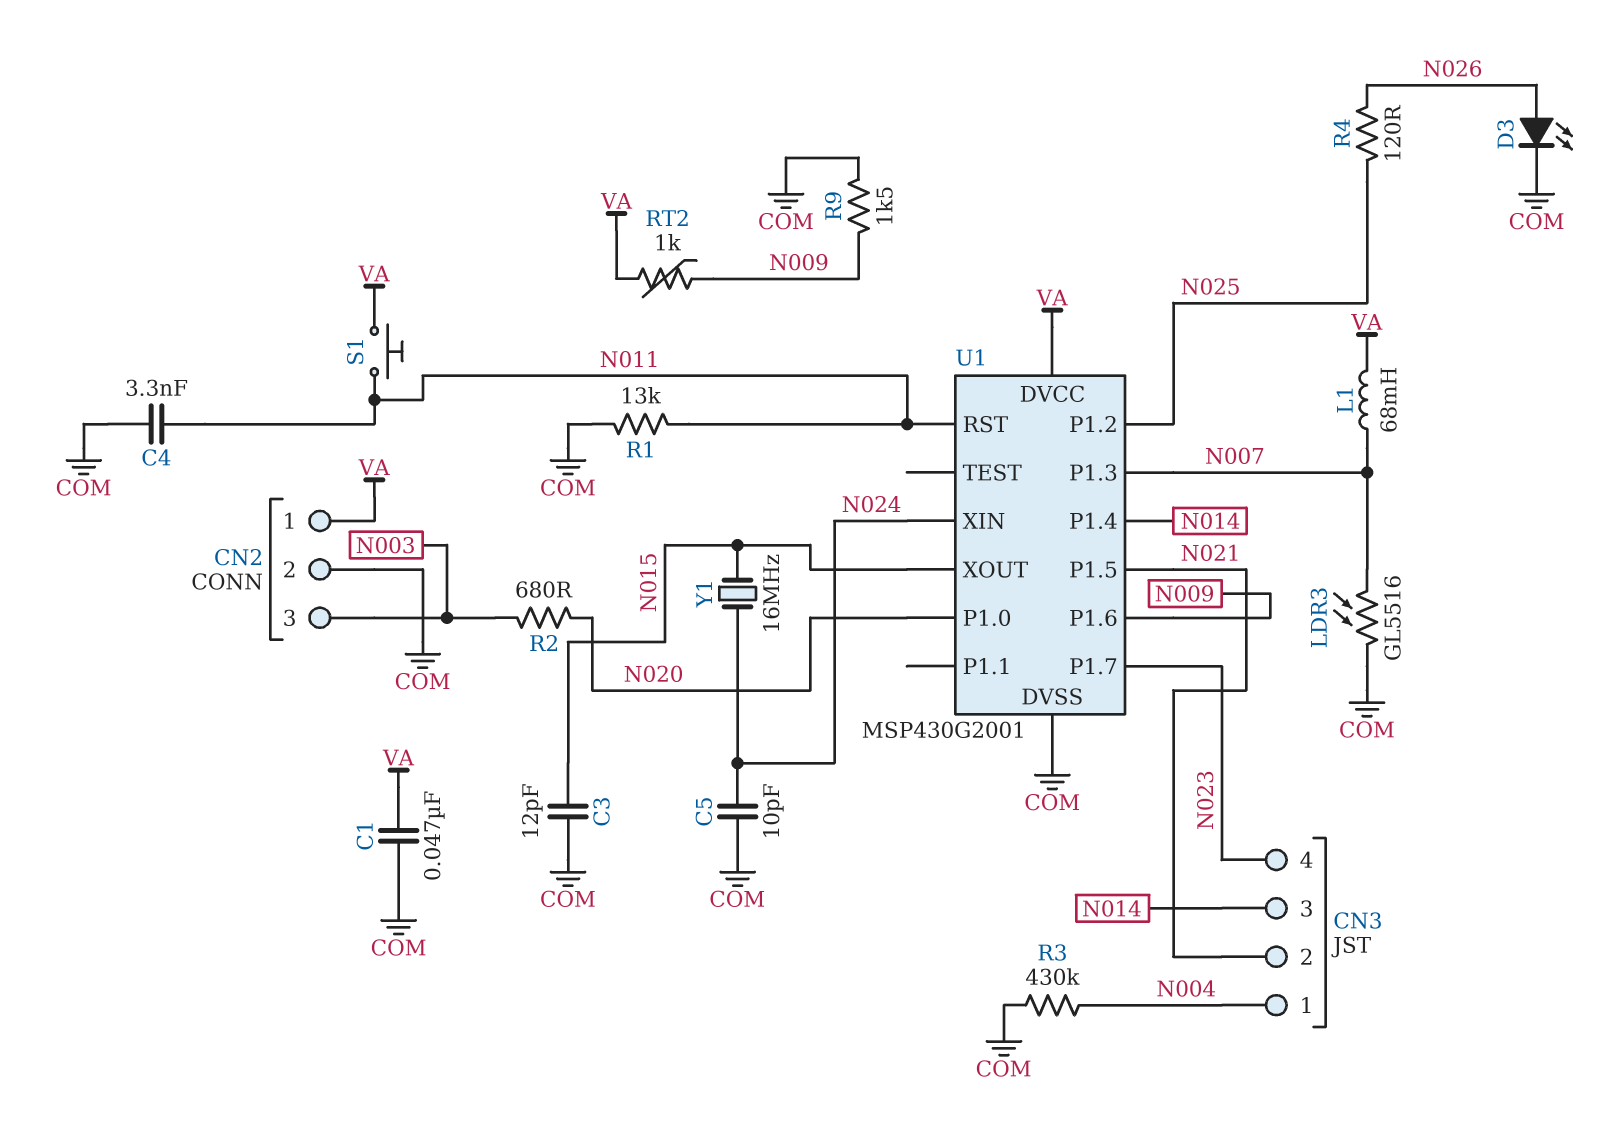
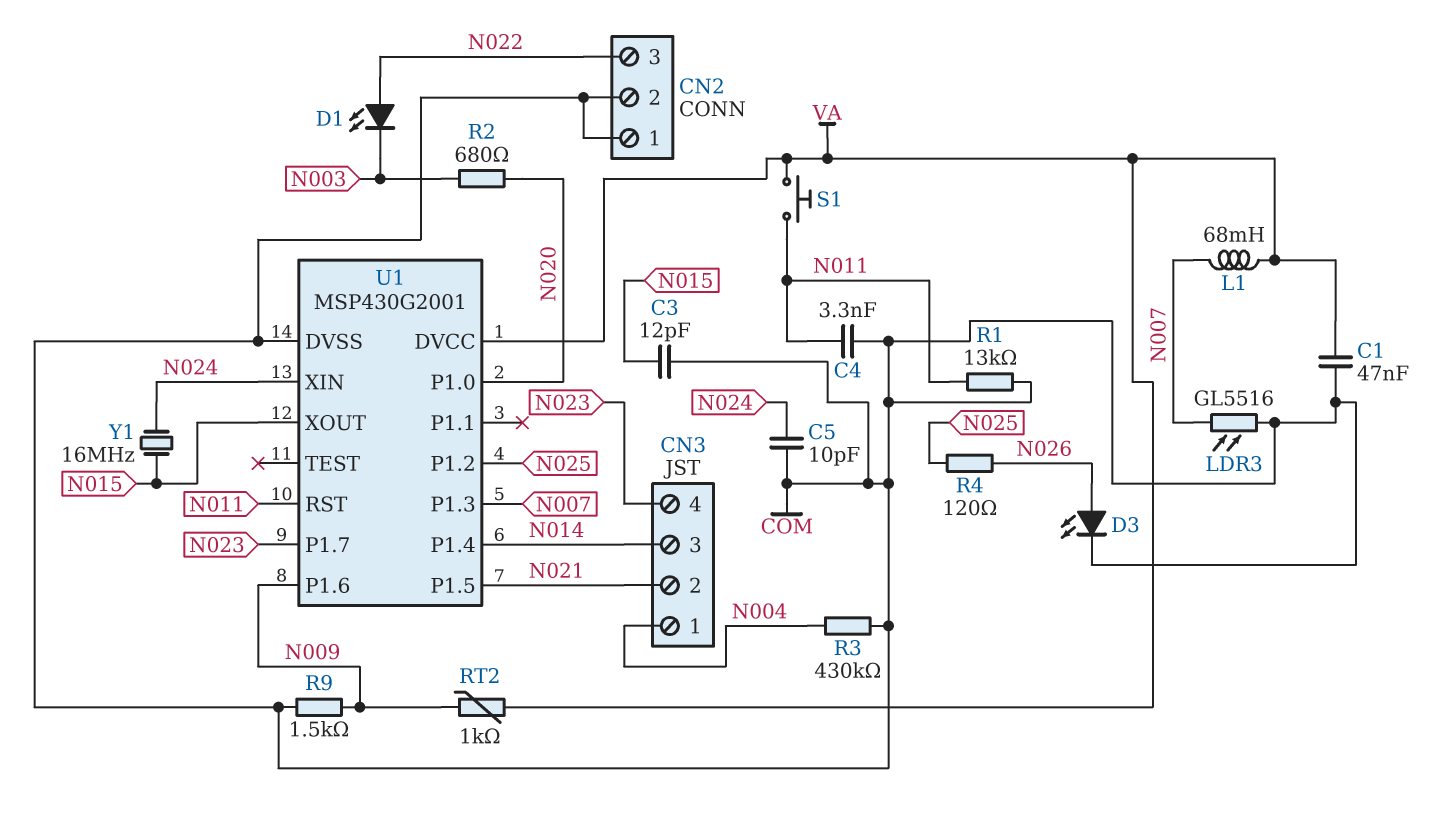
CN2 pin 1: VA -> COM
CN2 pin 3: N003 -> N022
D1: none -> LED (A N022, K N003)

